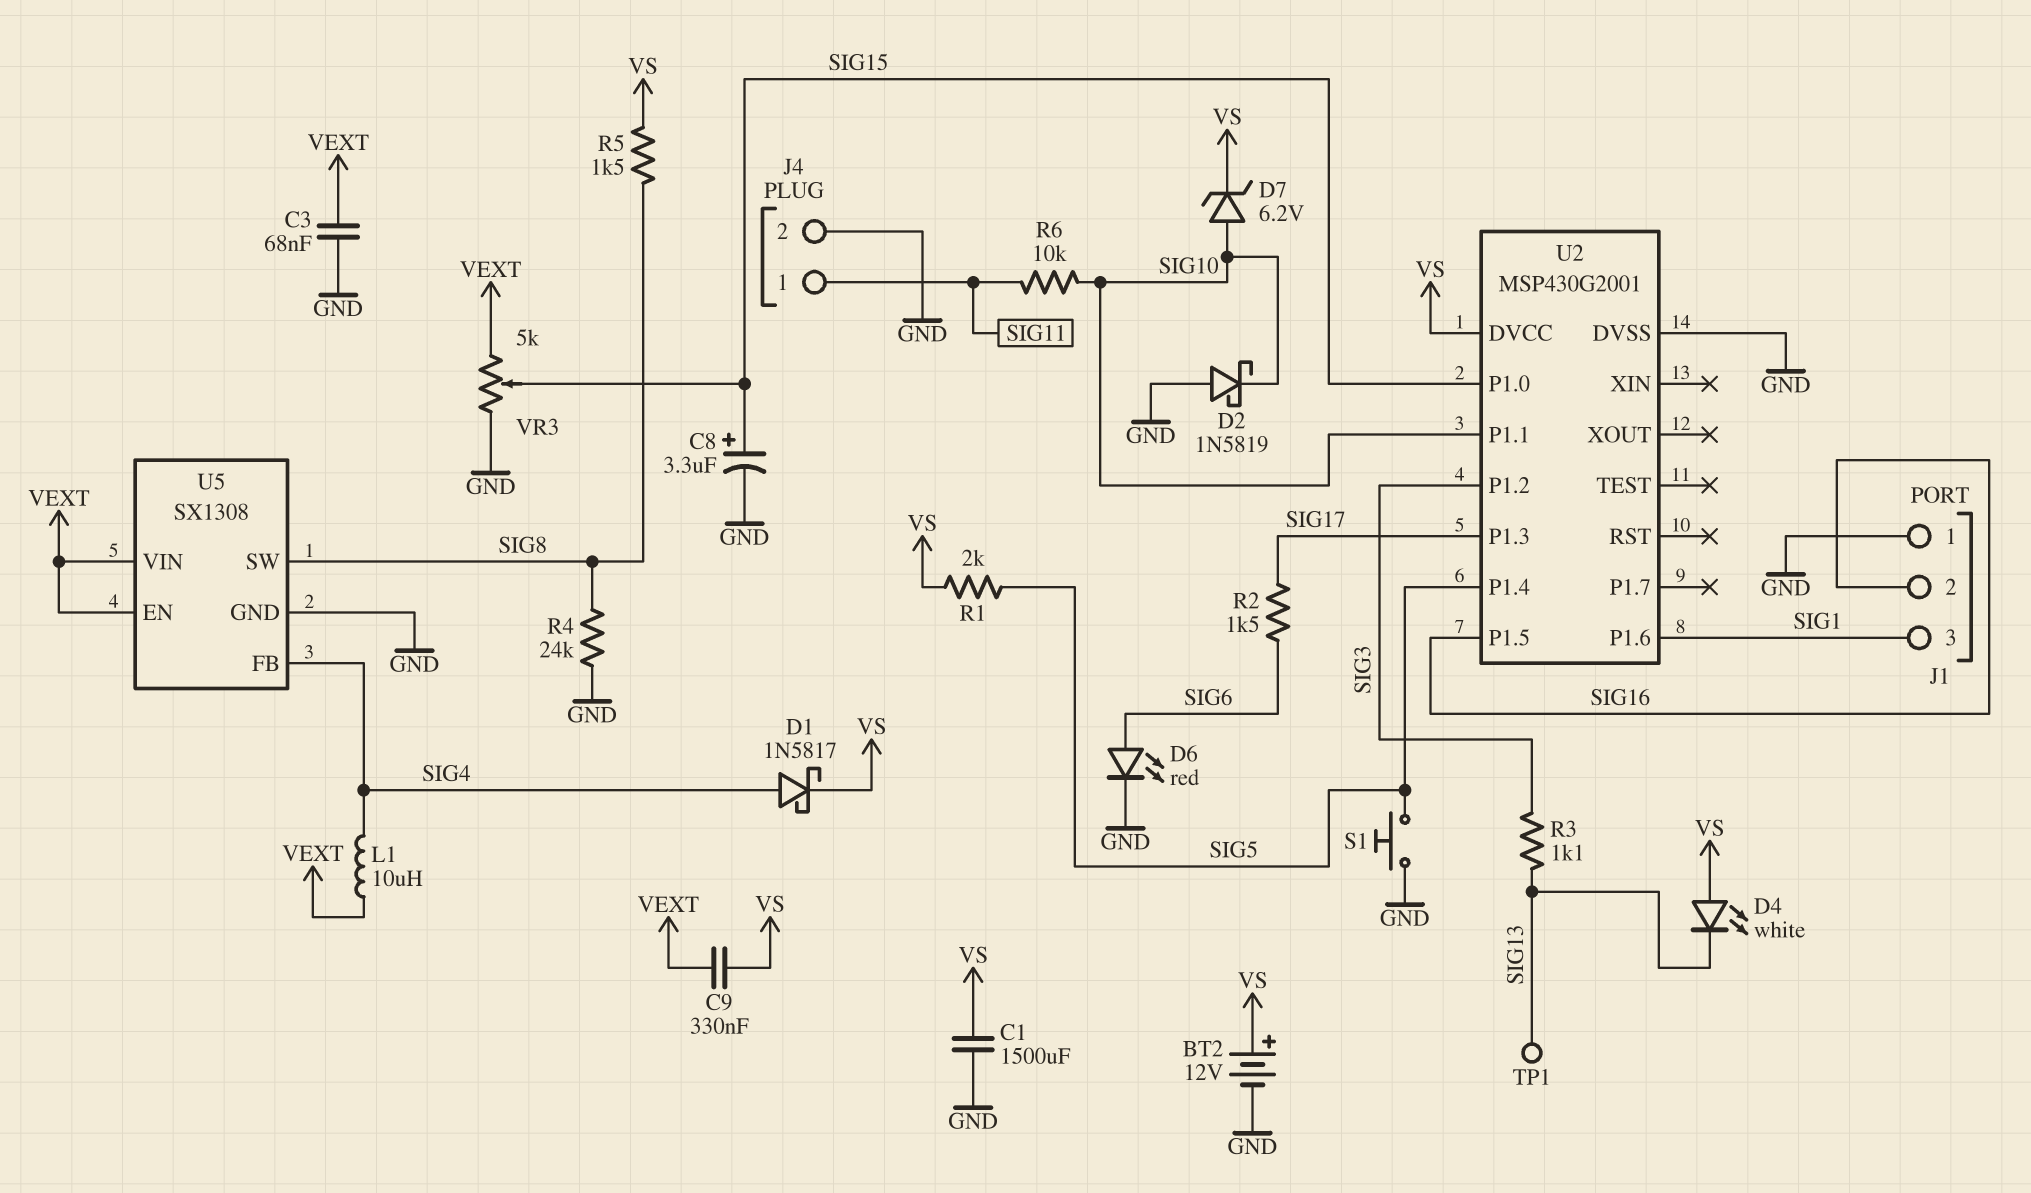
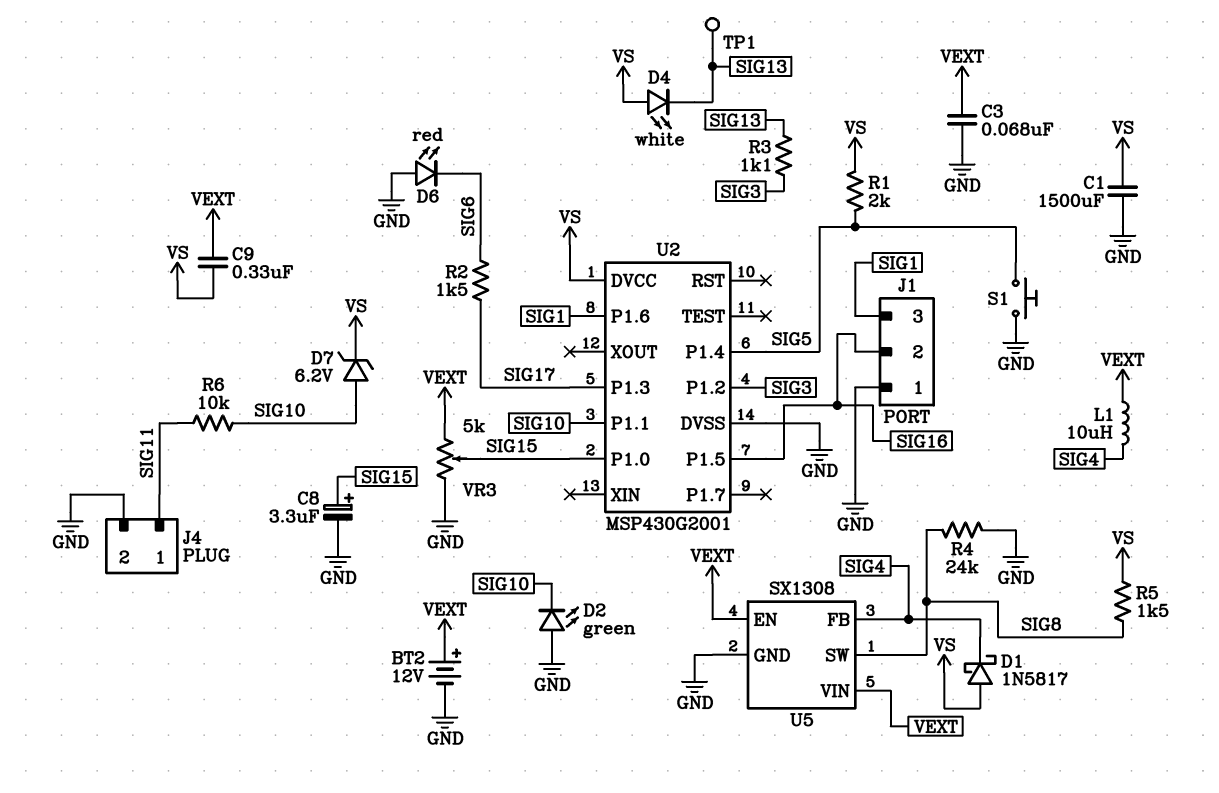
BT2: 12V (plus VS, minus GND) -> 12V (plus VEXT, minus GND)
D1: schottky 1N5817 (A SIG4, K VS) -> schottky 1N5817 (A VS, K SIG4)
D2: schottky 1N5819 (A GND, K SIG10) -> LED green (A GND, K SIG10)
D6: LED red (A SIG6, K GND) -> LED red (A GND, K SIG6)

